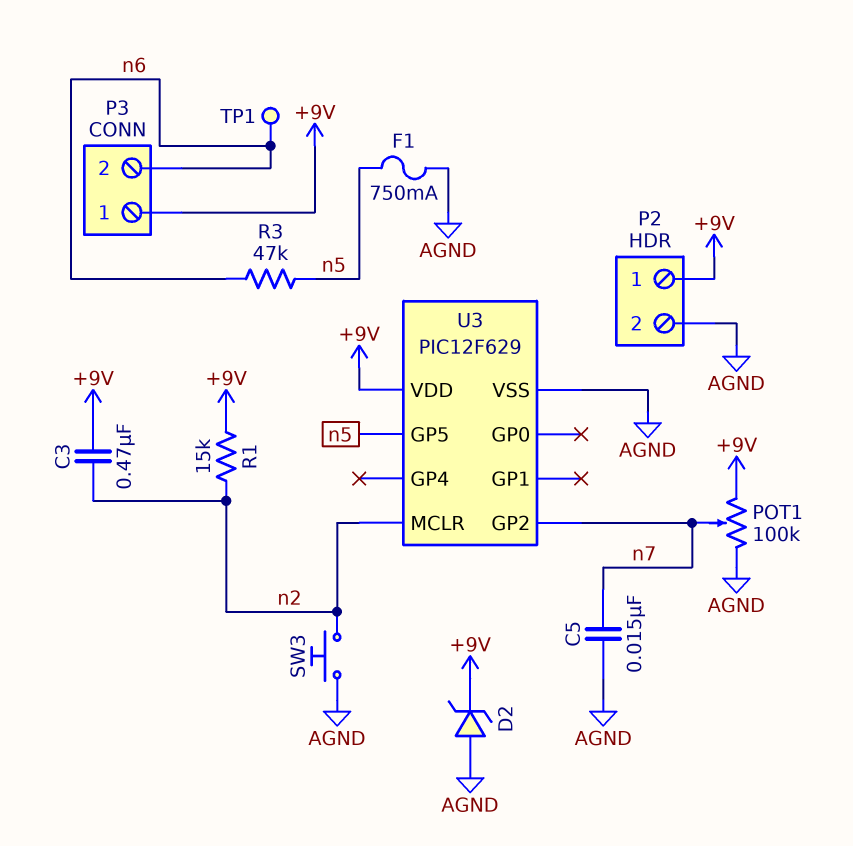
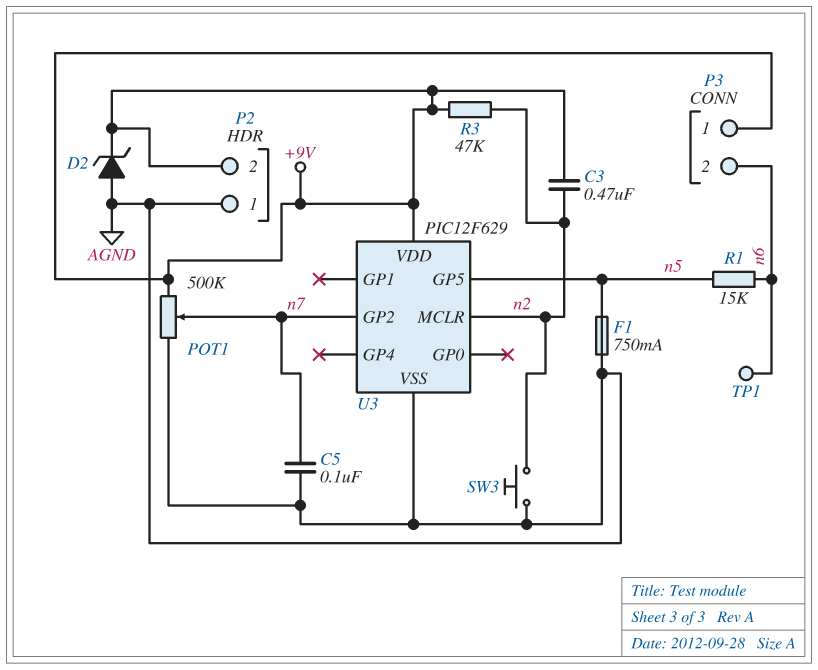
C5: 15nF (AGND, n7) -> 100nF (AGND, n7)
P2 pin 1: +9V -> AGND
P2 pin 2: AGND -> +9V
POT1: 100k (+9V, AGND, wiper n7) -> 500k (+9V, AGND, wiper n7)
R1: 15k (+9V, n2) -> 15k (n5, n6)
R3: 47k (n5, n6) -> 47k (+9V, n2)

